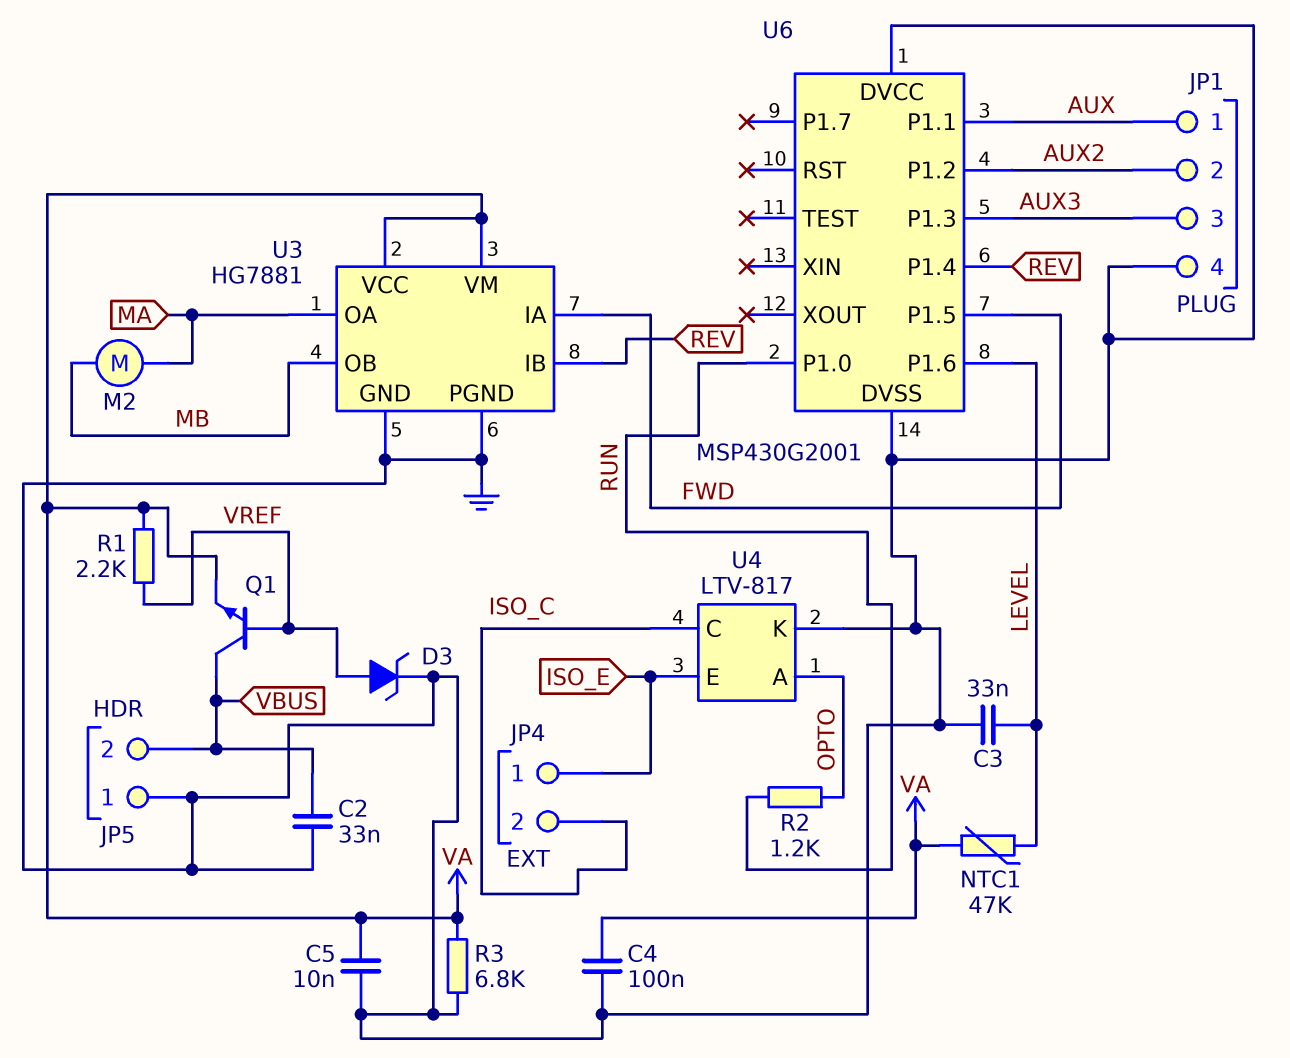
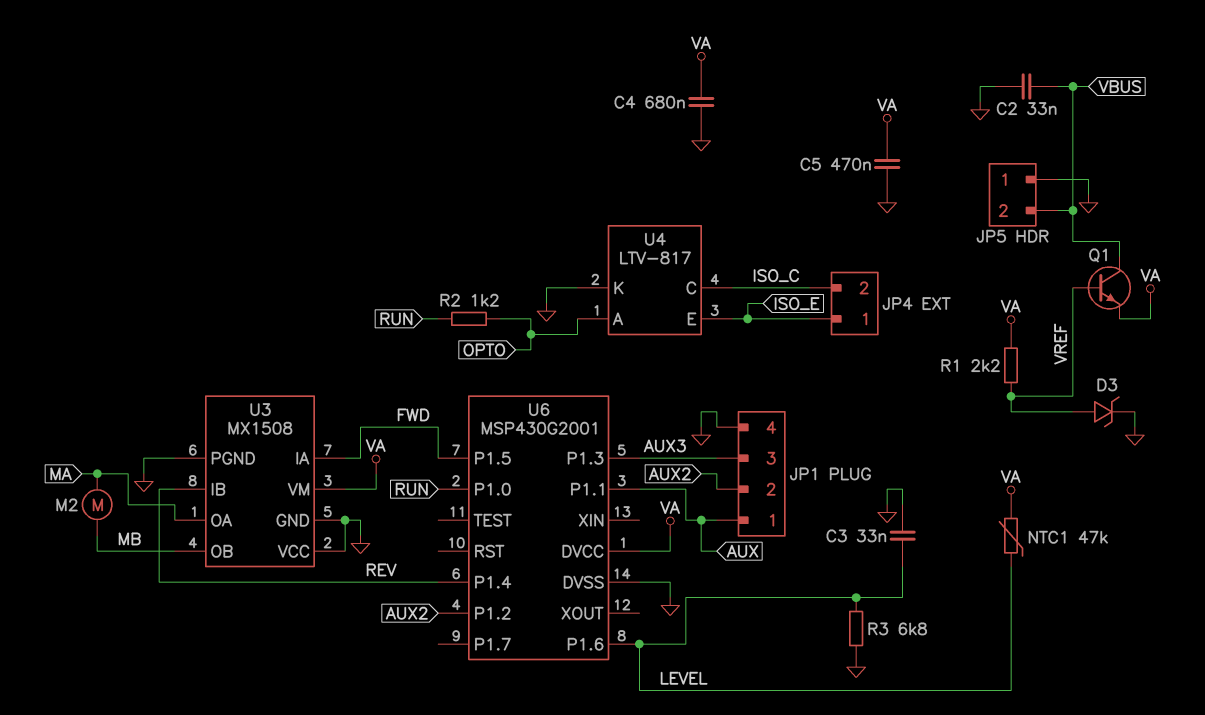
C4: 100nF (GND, VA) -> 680nF (GND, VA)
C5: 10nF (GND, VA) -> 470nF (GND, VA)
R3: 6.8k (GND, VA) -> 6.8k (GND, LEVEL)
U3: HG7881 -> MX1508
U3 pin VCC: VA -> GND
U6 pin DVCC: GND -> VA

